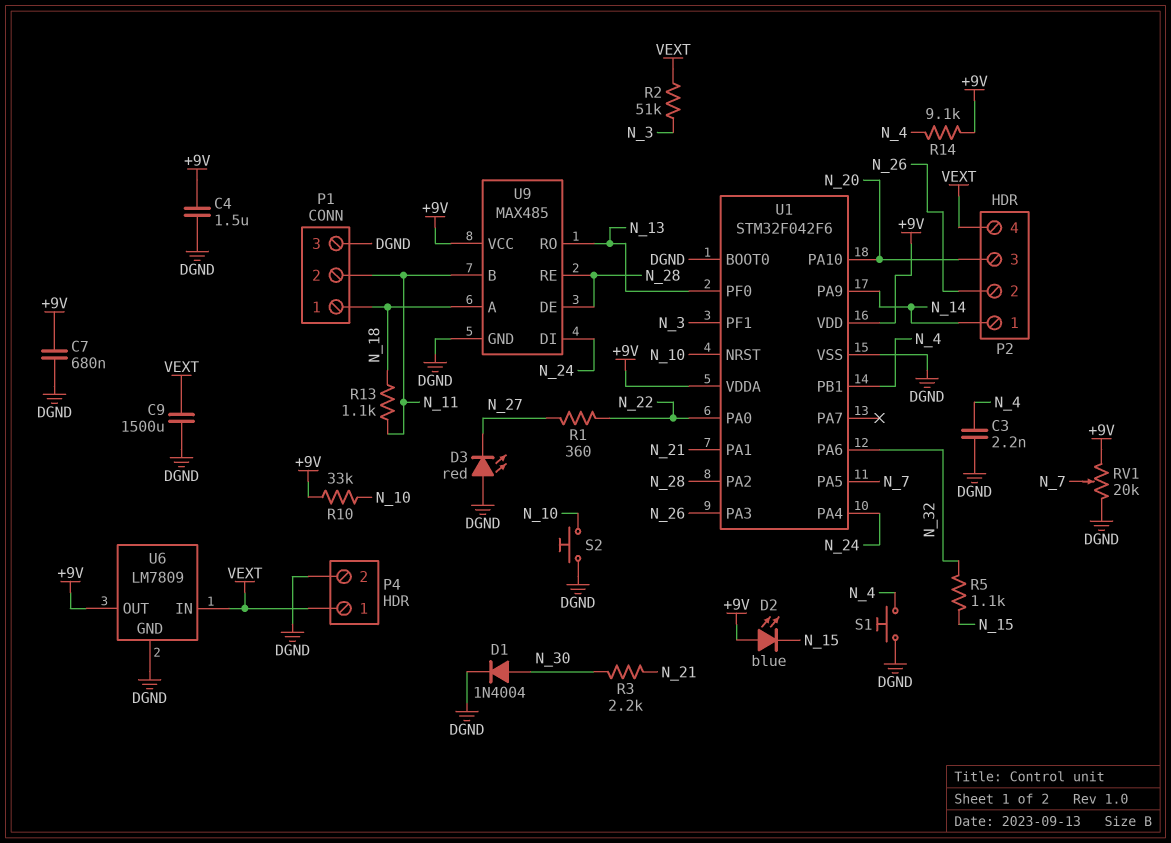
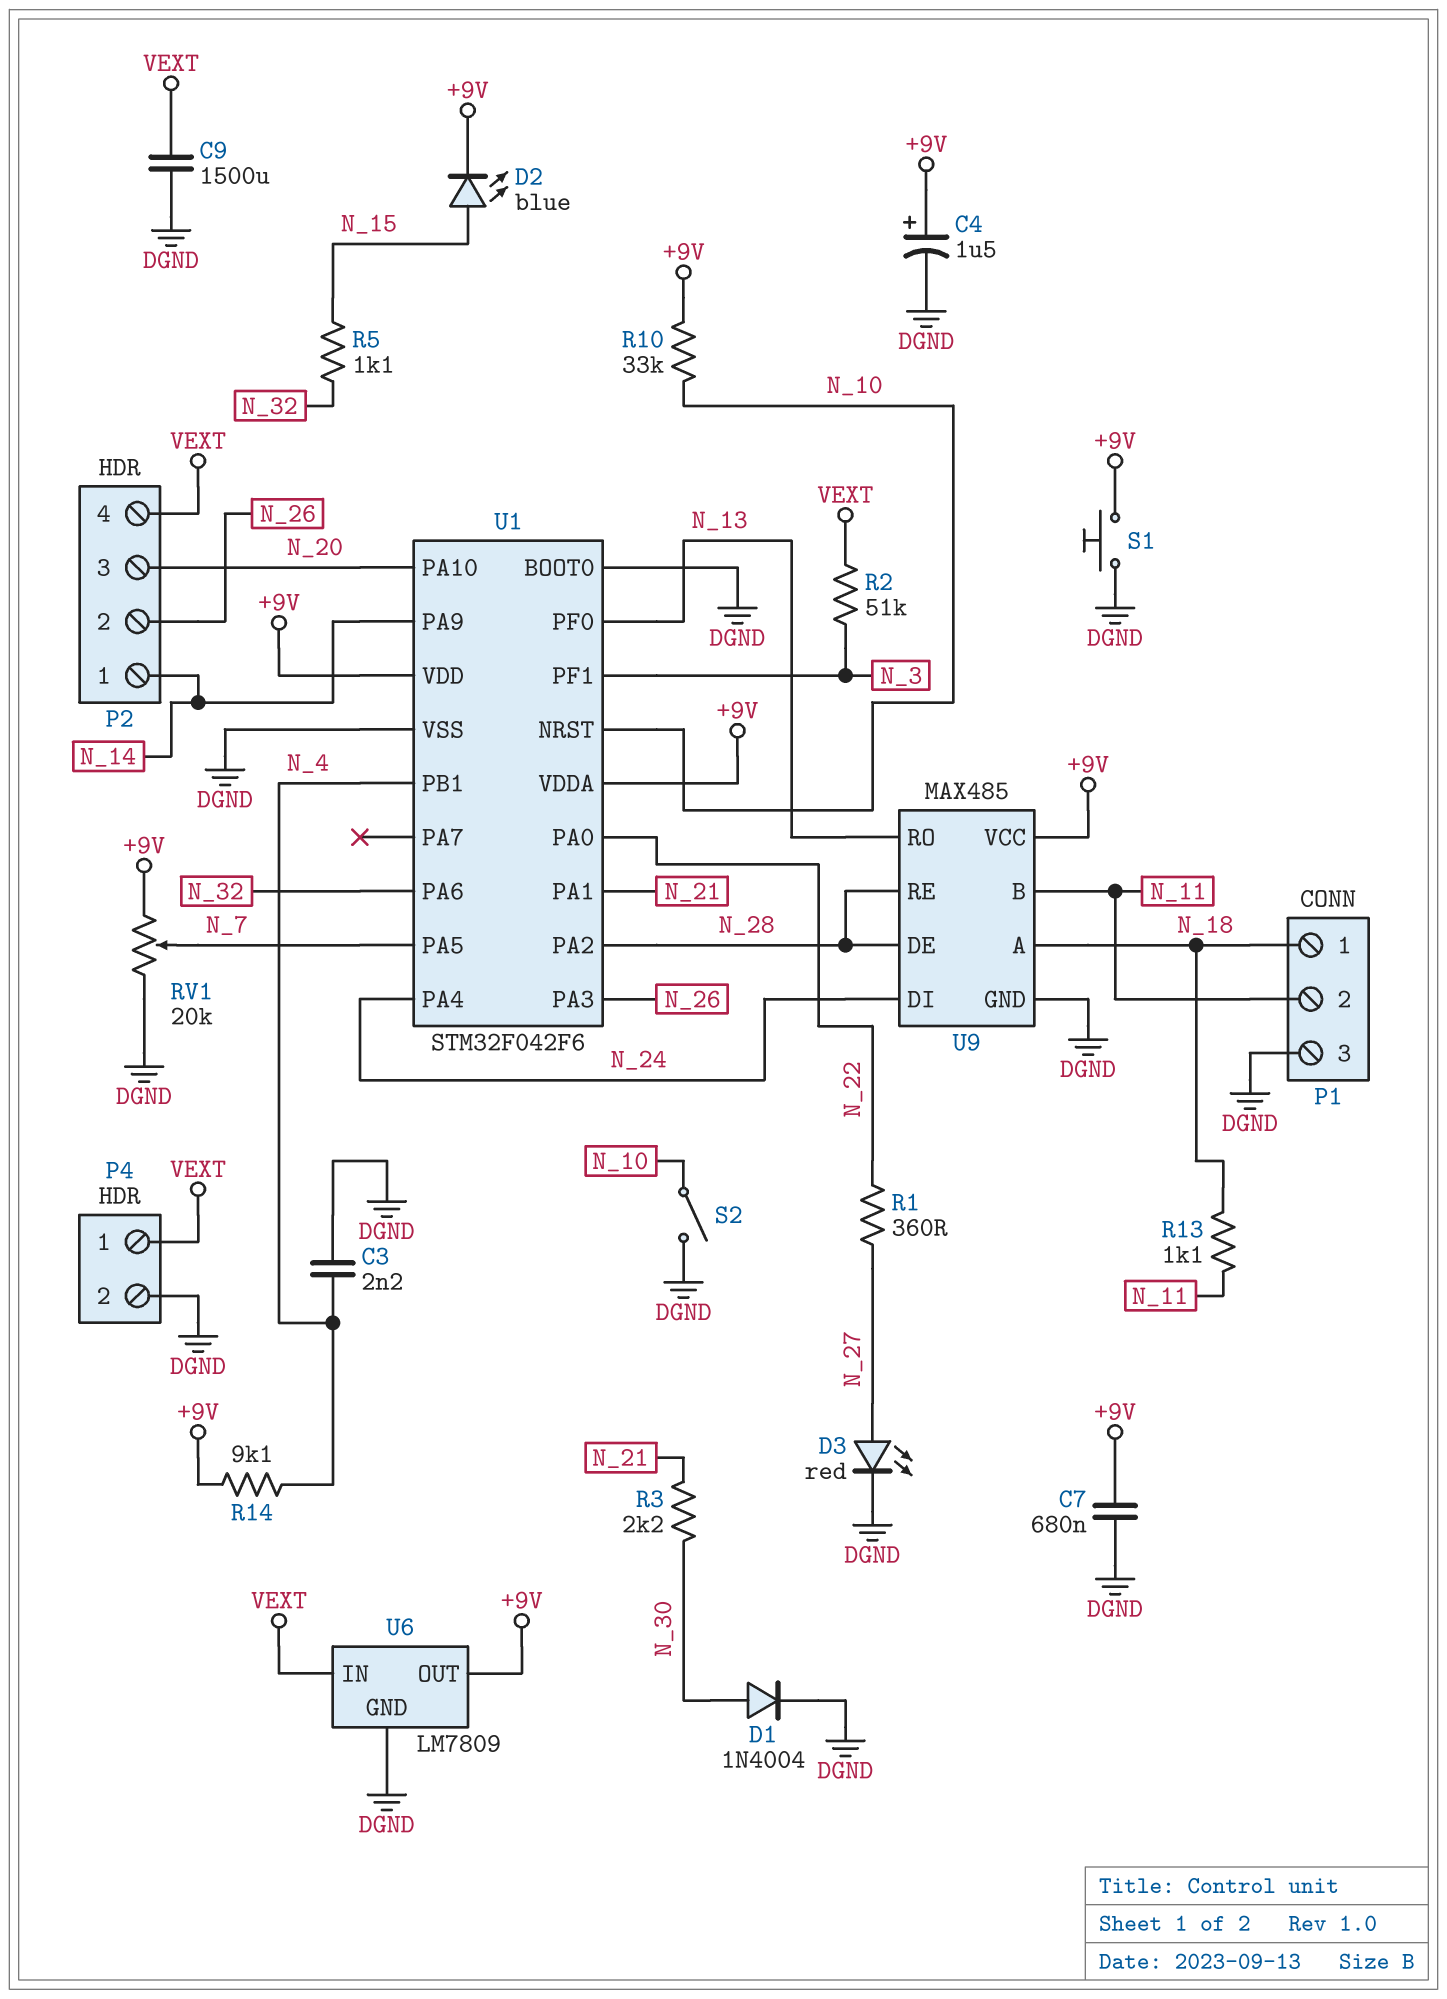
C4: 1.5uF (+9V, DGND) -> 1.5uF (plus +9V, minus DGND)
D2: LED blue (A +9V, K N_15) -> LED blue (A N_15, K +9V)
D3: LED red (A DGND, K N_27) -> LED red (A N_27, K DGND)
S1: button (DGND, N_4) -> button (+9V, DGND)
S2: button (DGND, N_10) -> switch (DGND, N_10)

